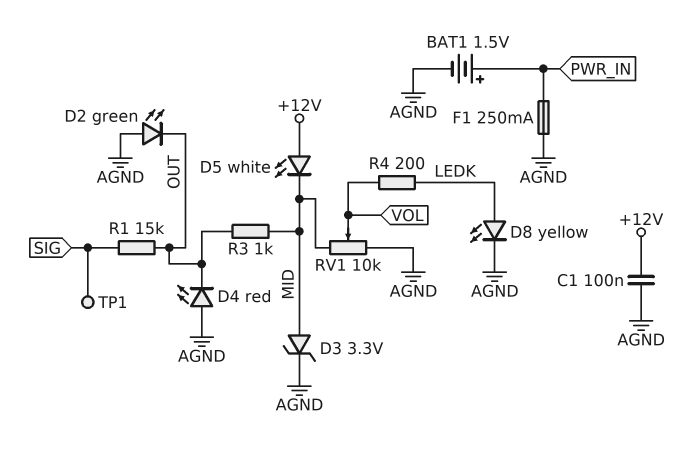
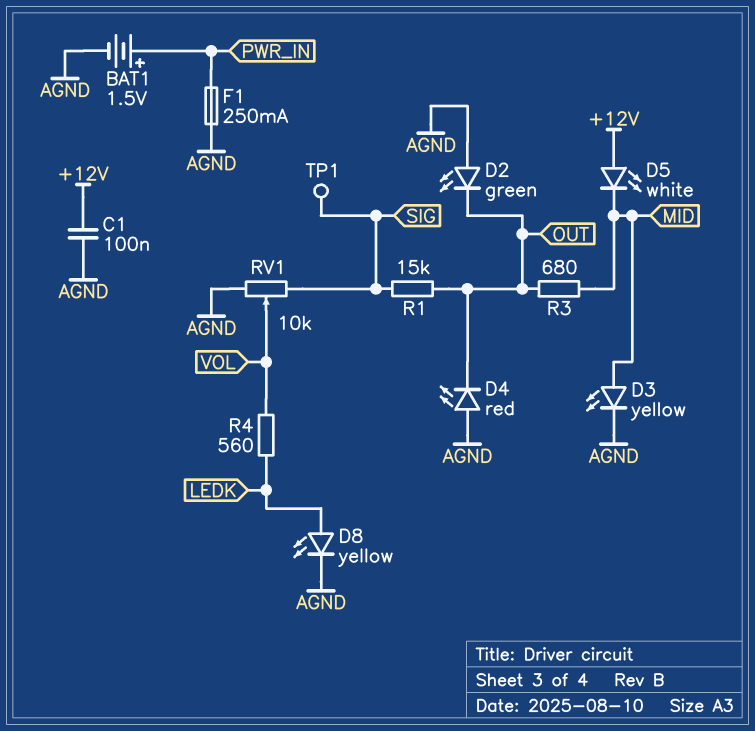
D3: zener 3.3V (A MID, K AGND) -> LED yellow (A MID, K AGND)
R3: 1k (MID, OUT) -> 680 (MID, OUT)
R4: 200 (LEDK, VOL) -> 560 (LEDK, VOL)
RV1: 10k (AGND, MID, wiper VOL) -> 10k (AGND, SIG, wiper VOL)

